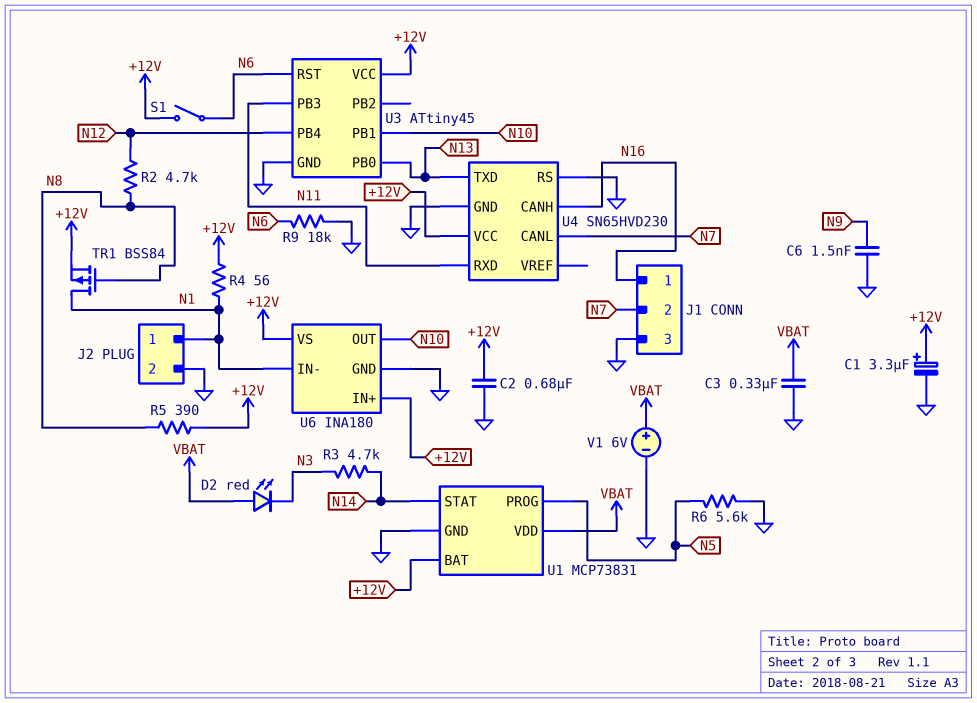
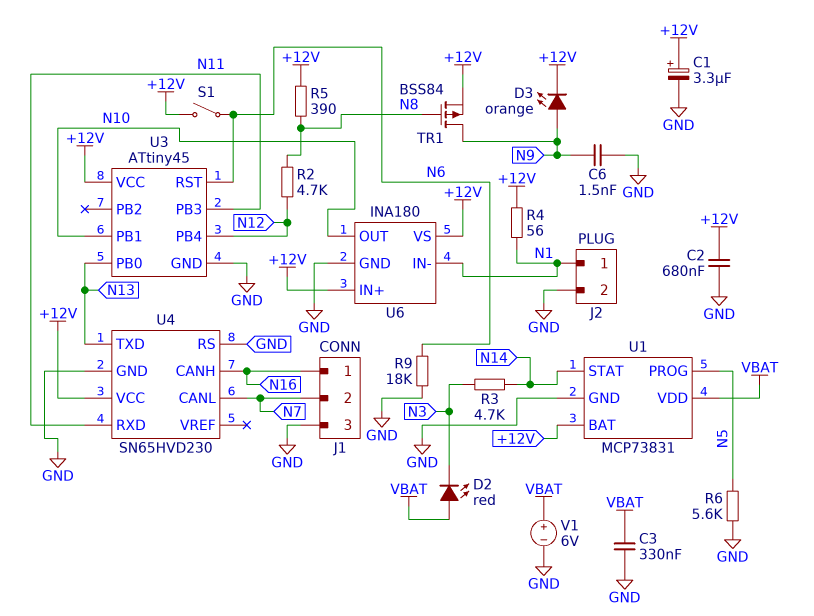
D3: none -> LED orange (A N9, K +12V)
TR1: PMOS BSS84 (G N8, D N1, S +12V) -> PMOS BSS84 (G N8, D N9, S +12V)

